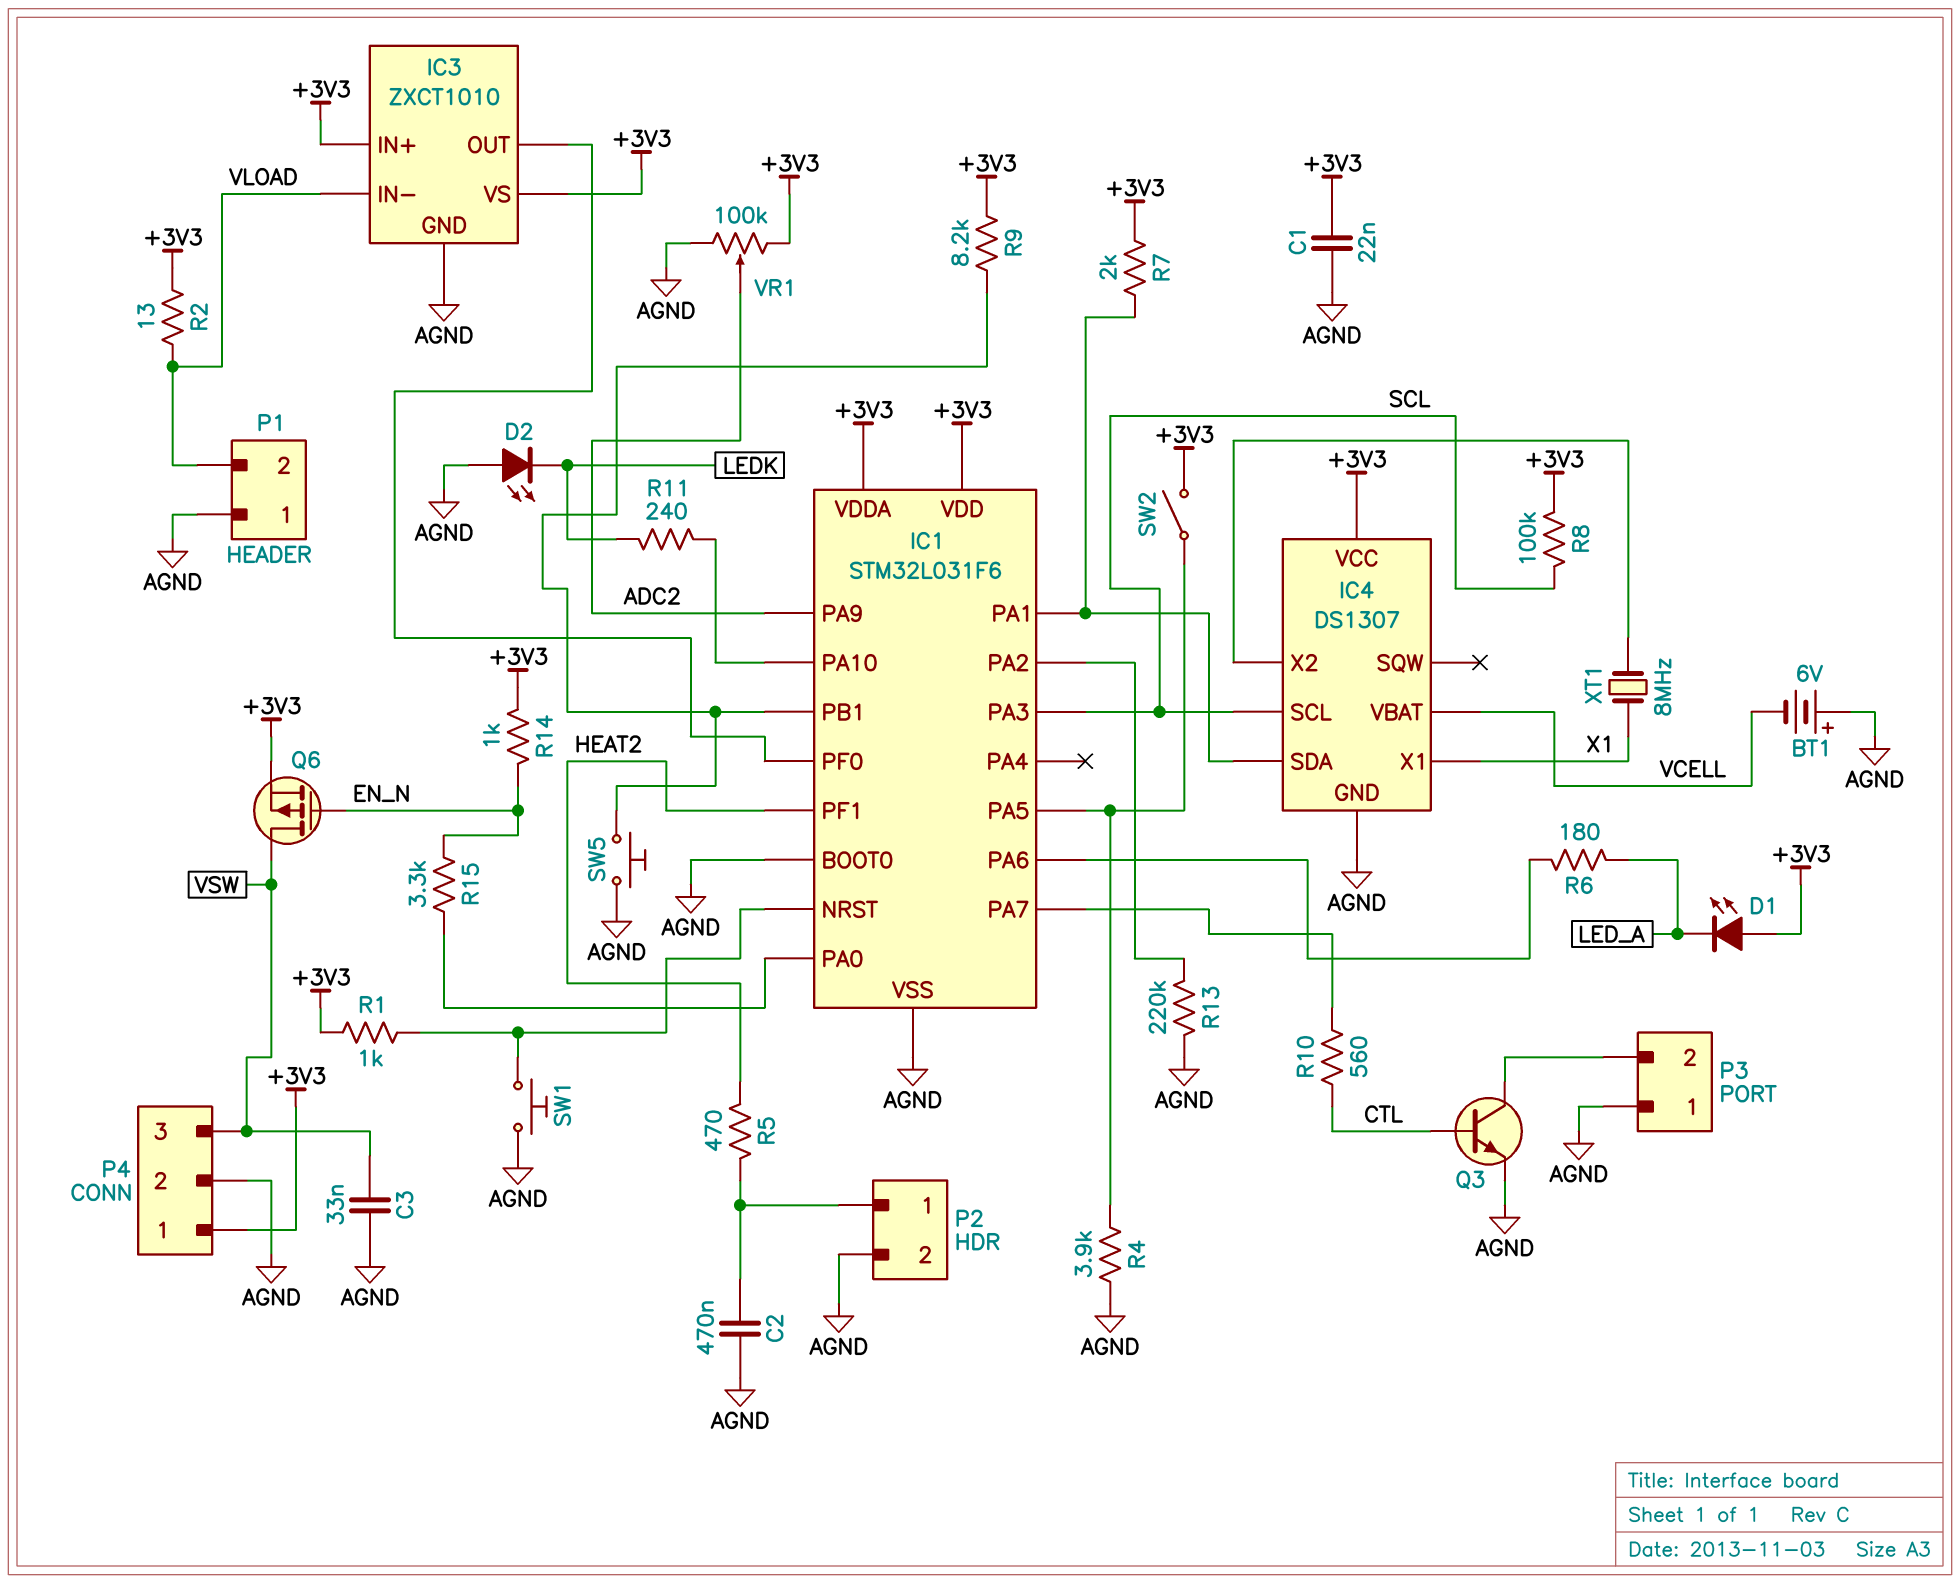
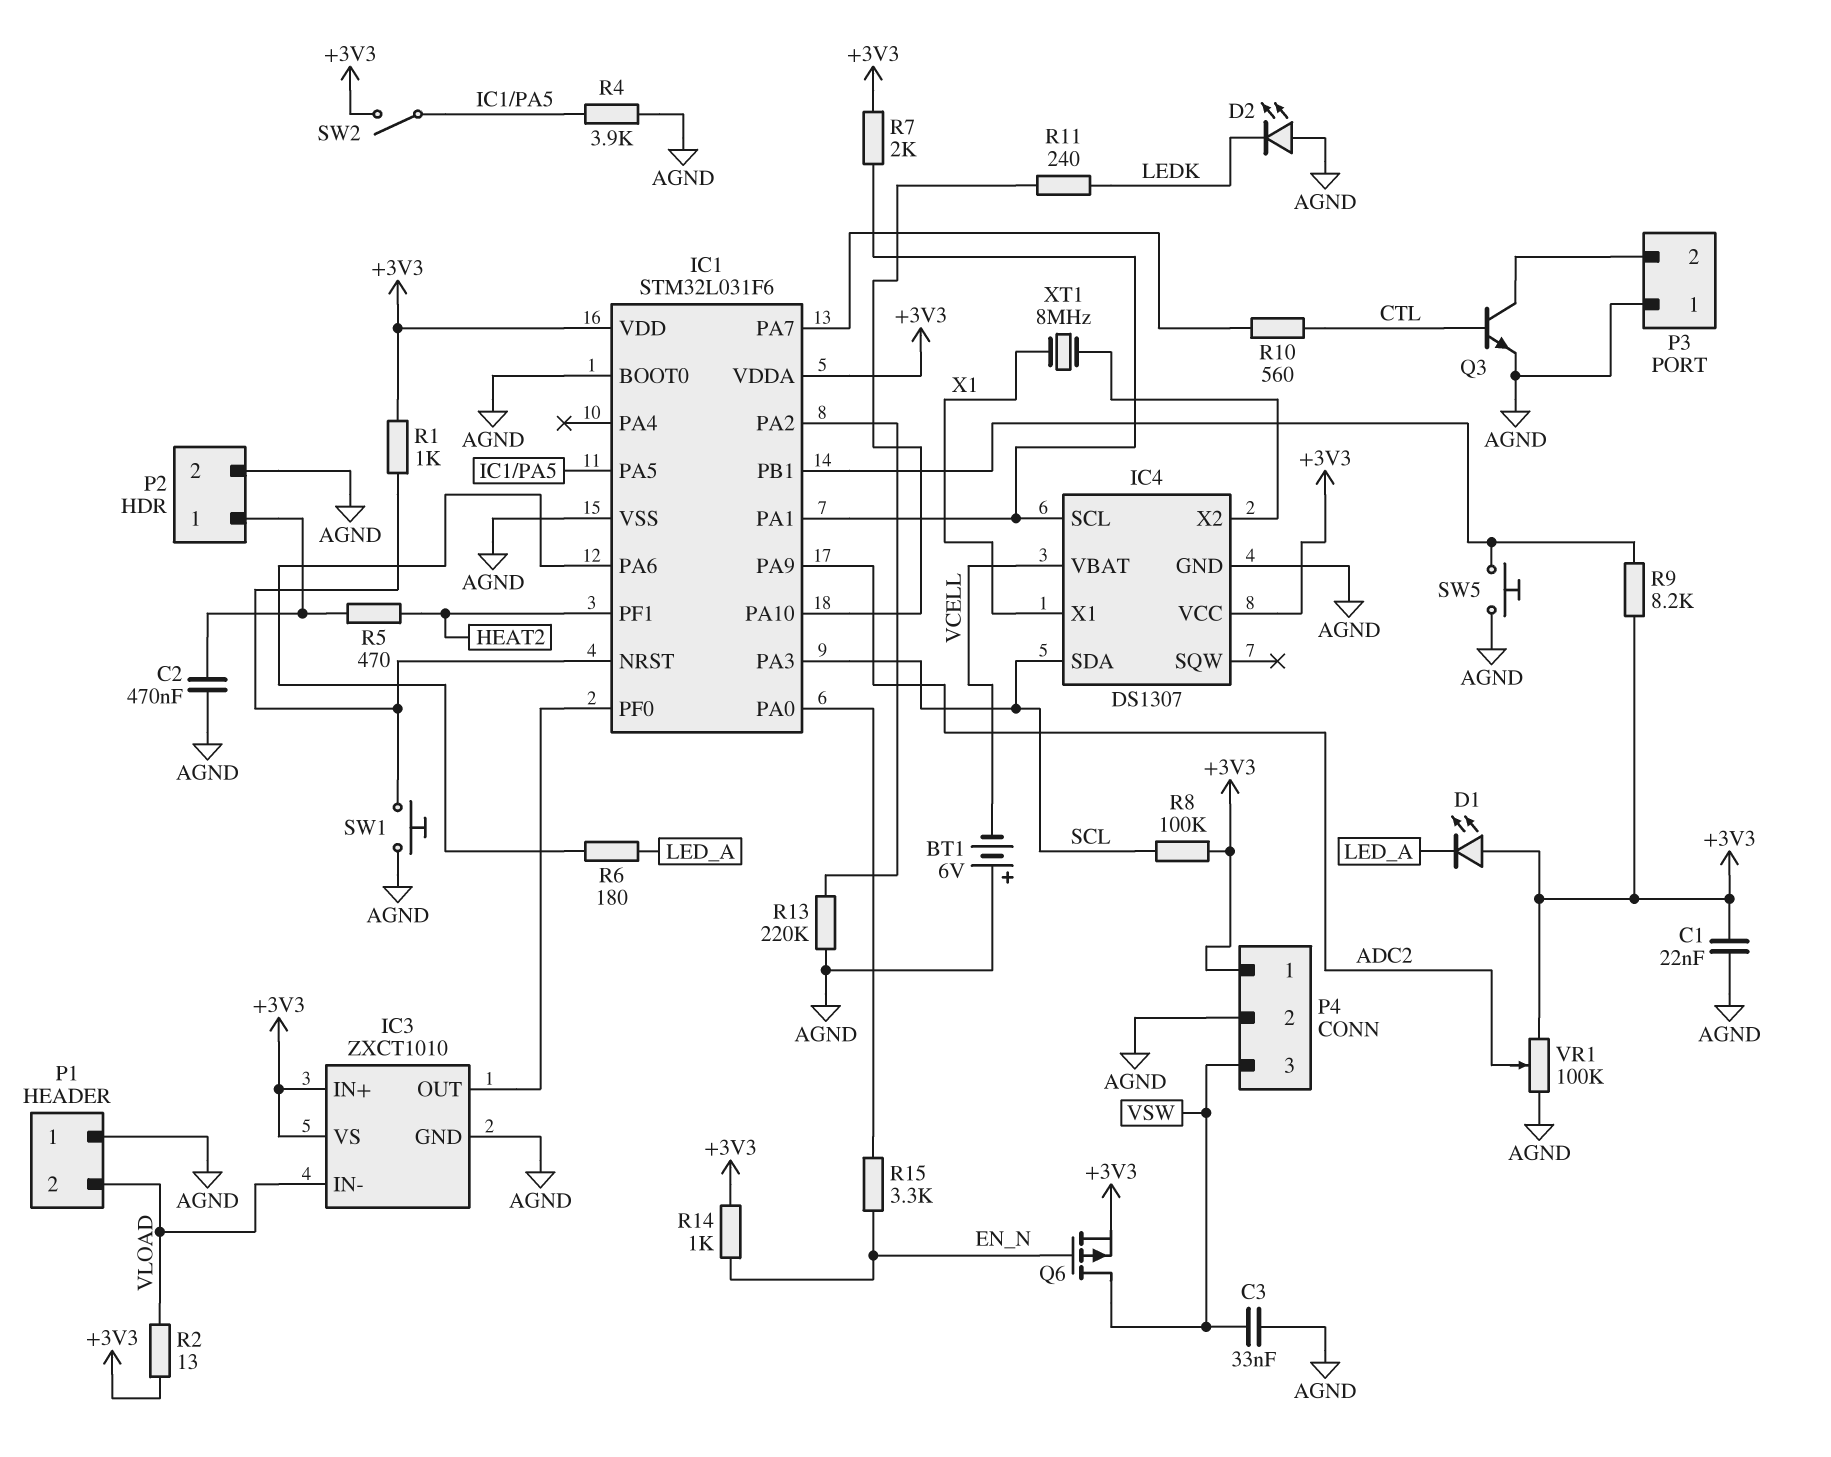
IC4 pin SCL: SCL -> IC1/PA1
IC4 pin SDA: IC1/PA1 -> SCL

